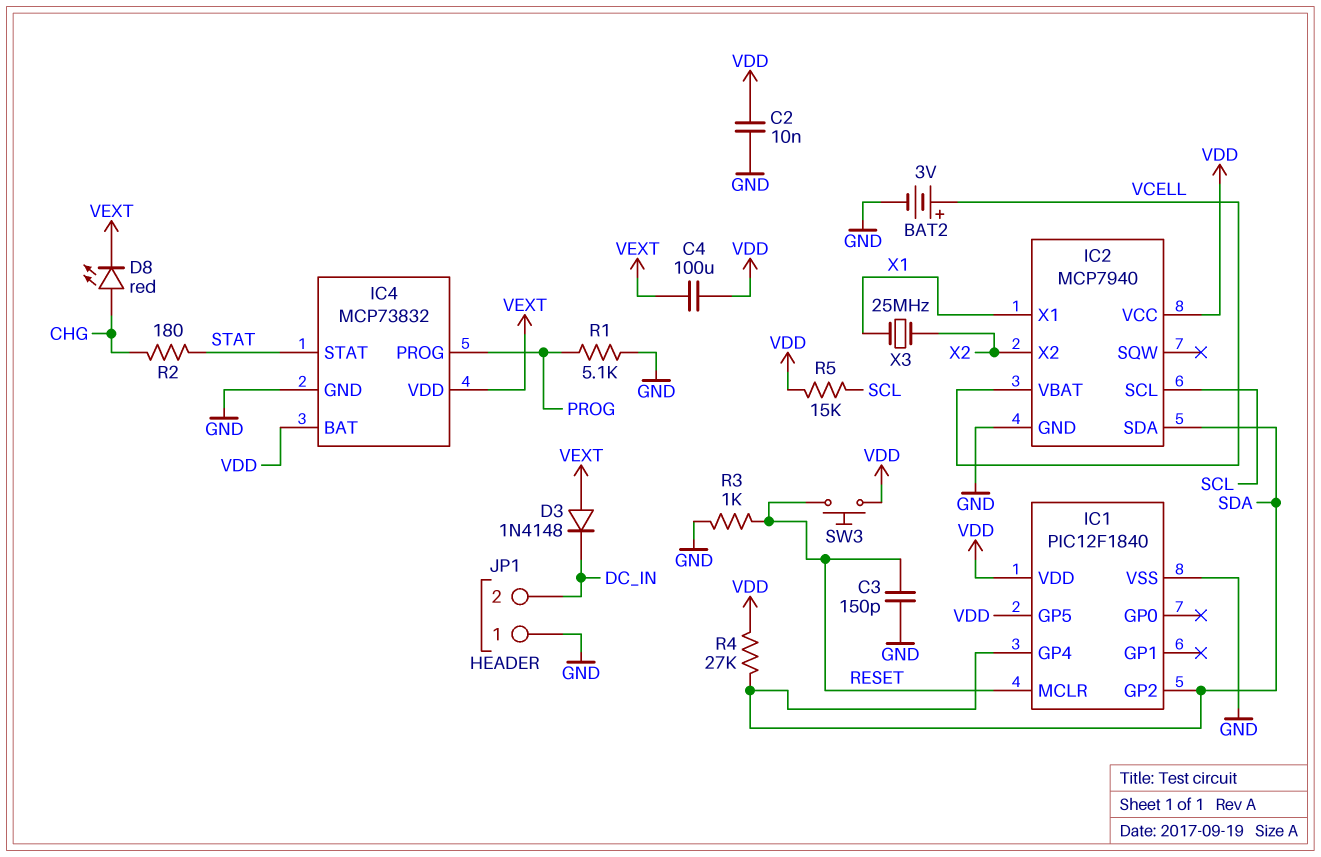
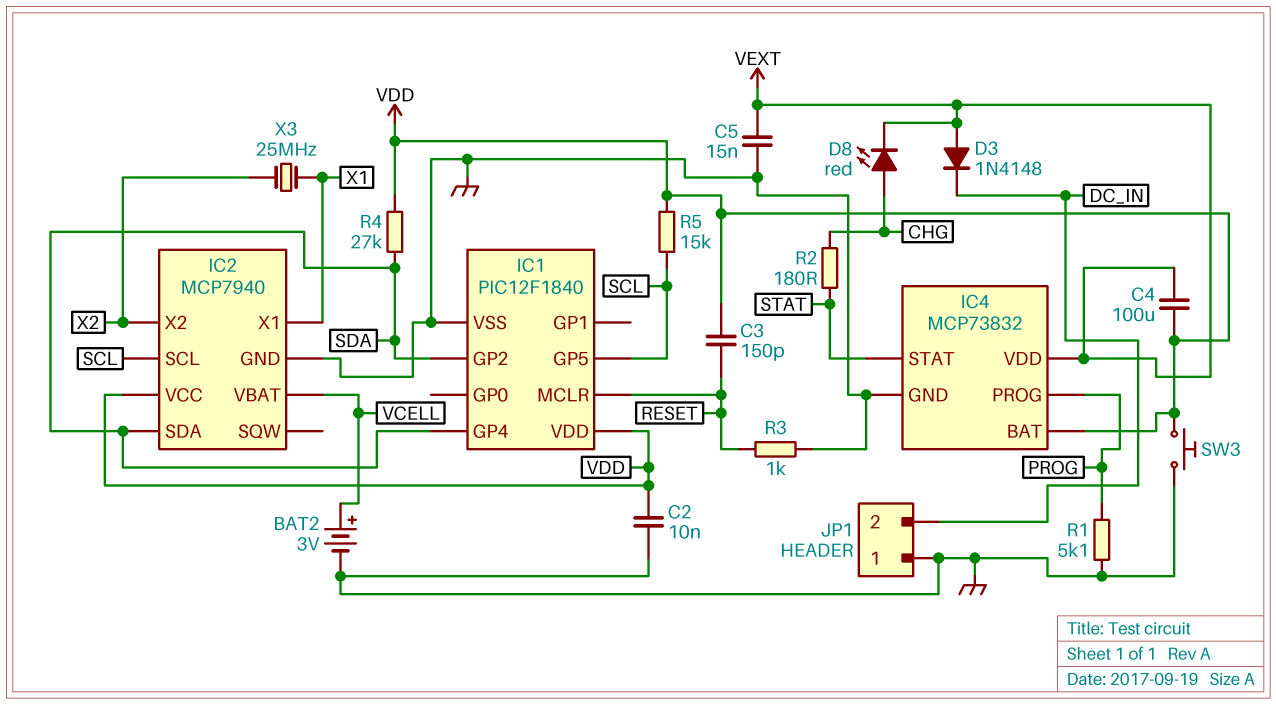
C3: 150pF (GND, RESET) -> 150pF (RESET, VDD)
C5: none -> 15nF (GND, VEXT)
IC1 pin GP5: VDD -> SCL
SW3: button (RESET, VDD) -> button (GND, VDD)

